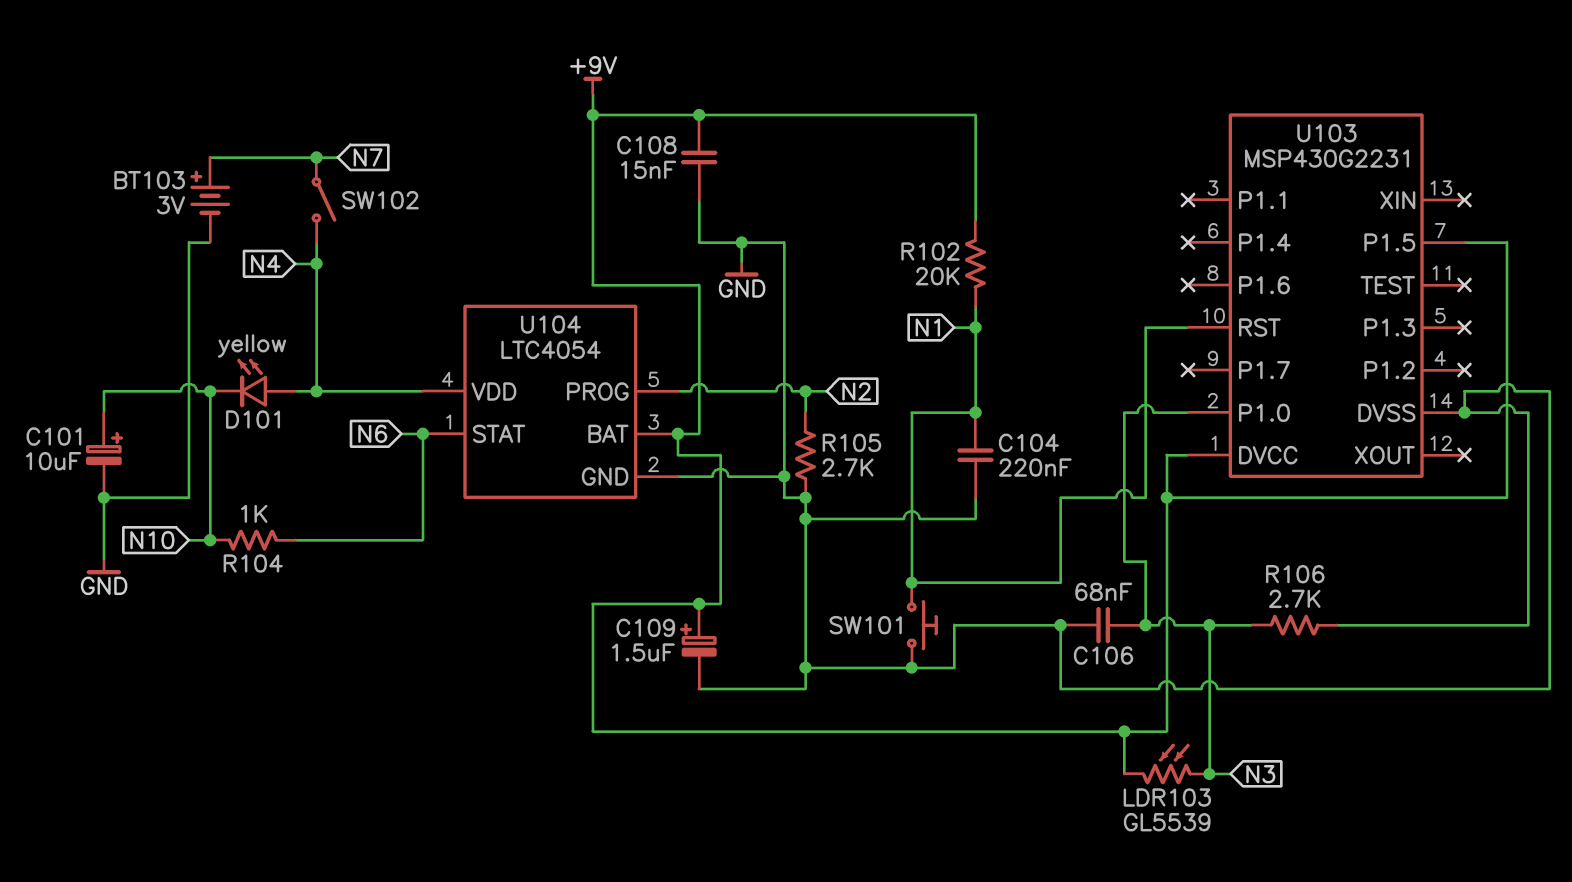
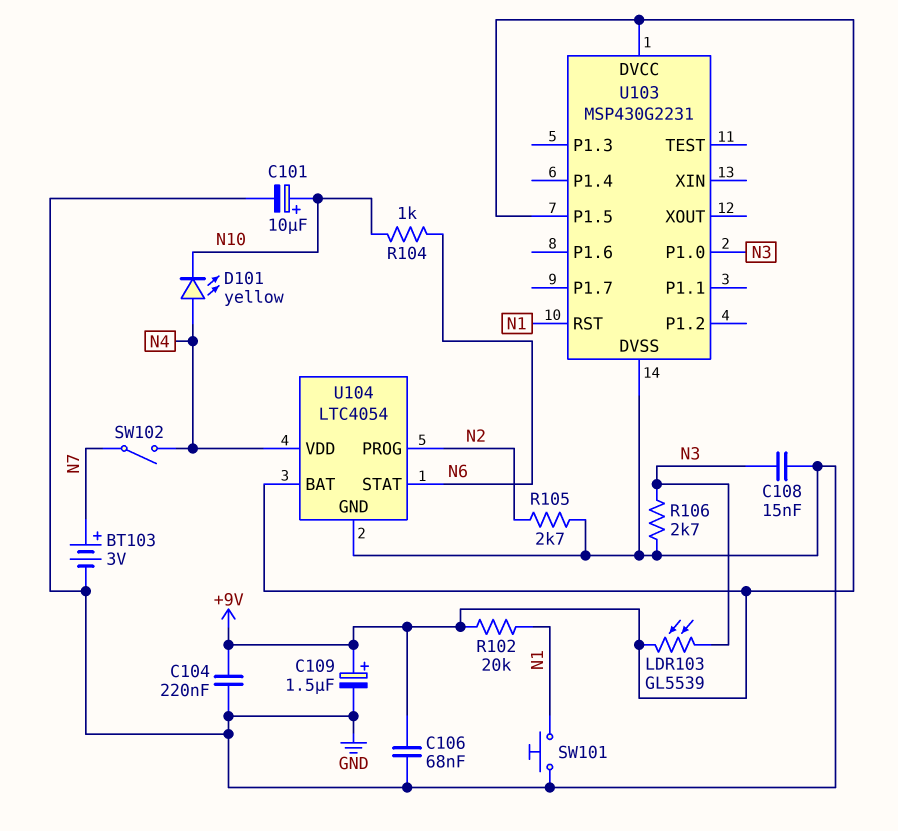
C104: 220nF (GND, N1) -> 220nF (+9V, GND)
C106: 68nF (GND, N3) -> 68nF (+9V, GND)
C108: 15nF (+9V, GND) -> 15nF (GND, N3)

